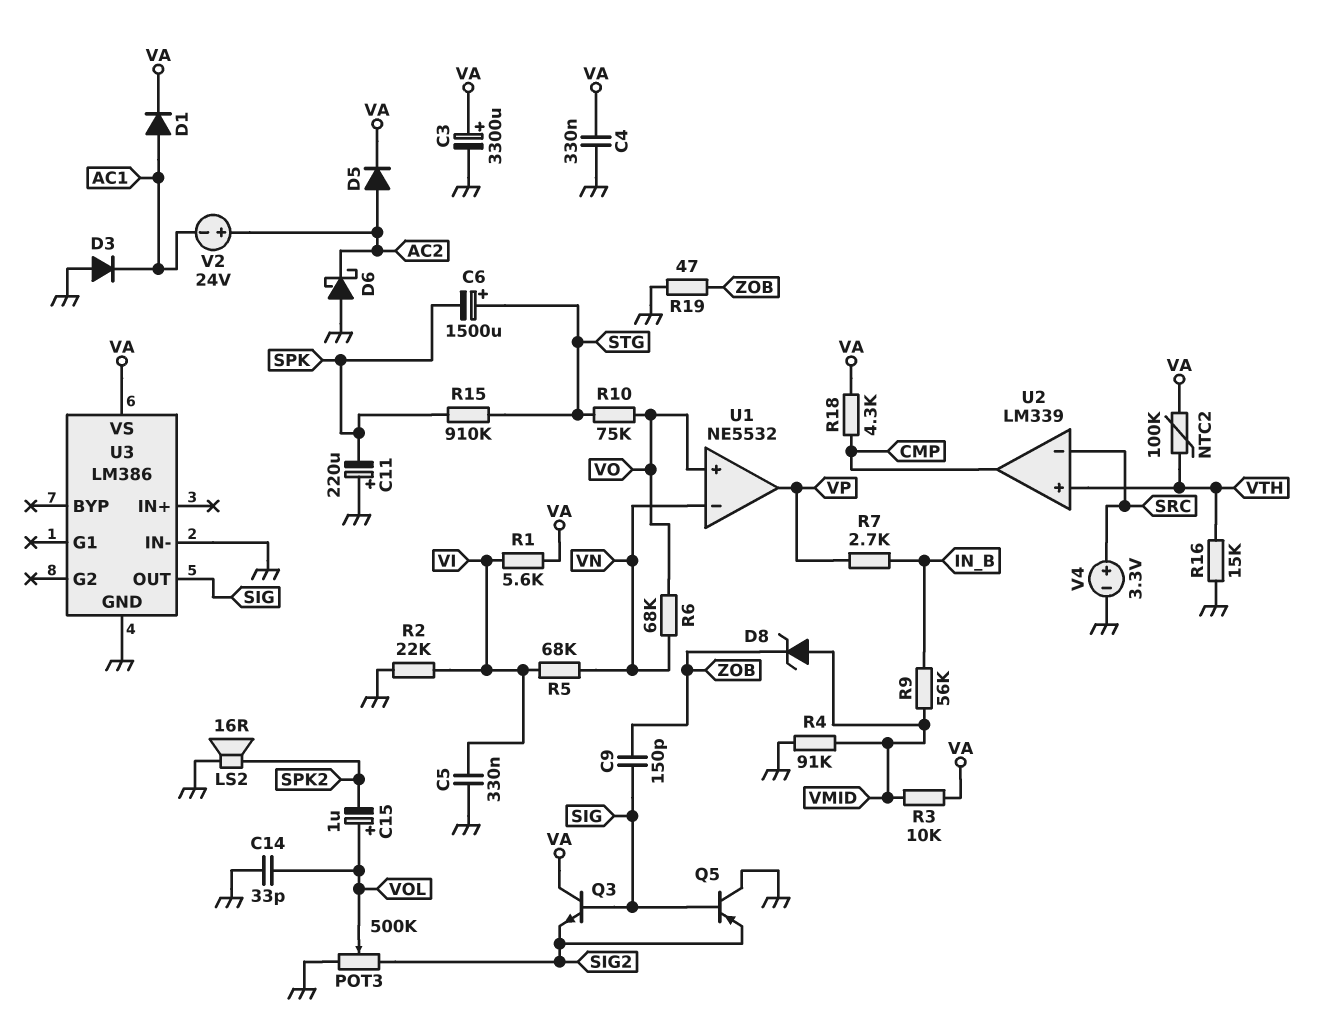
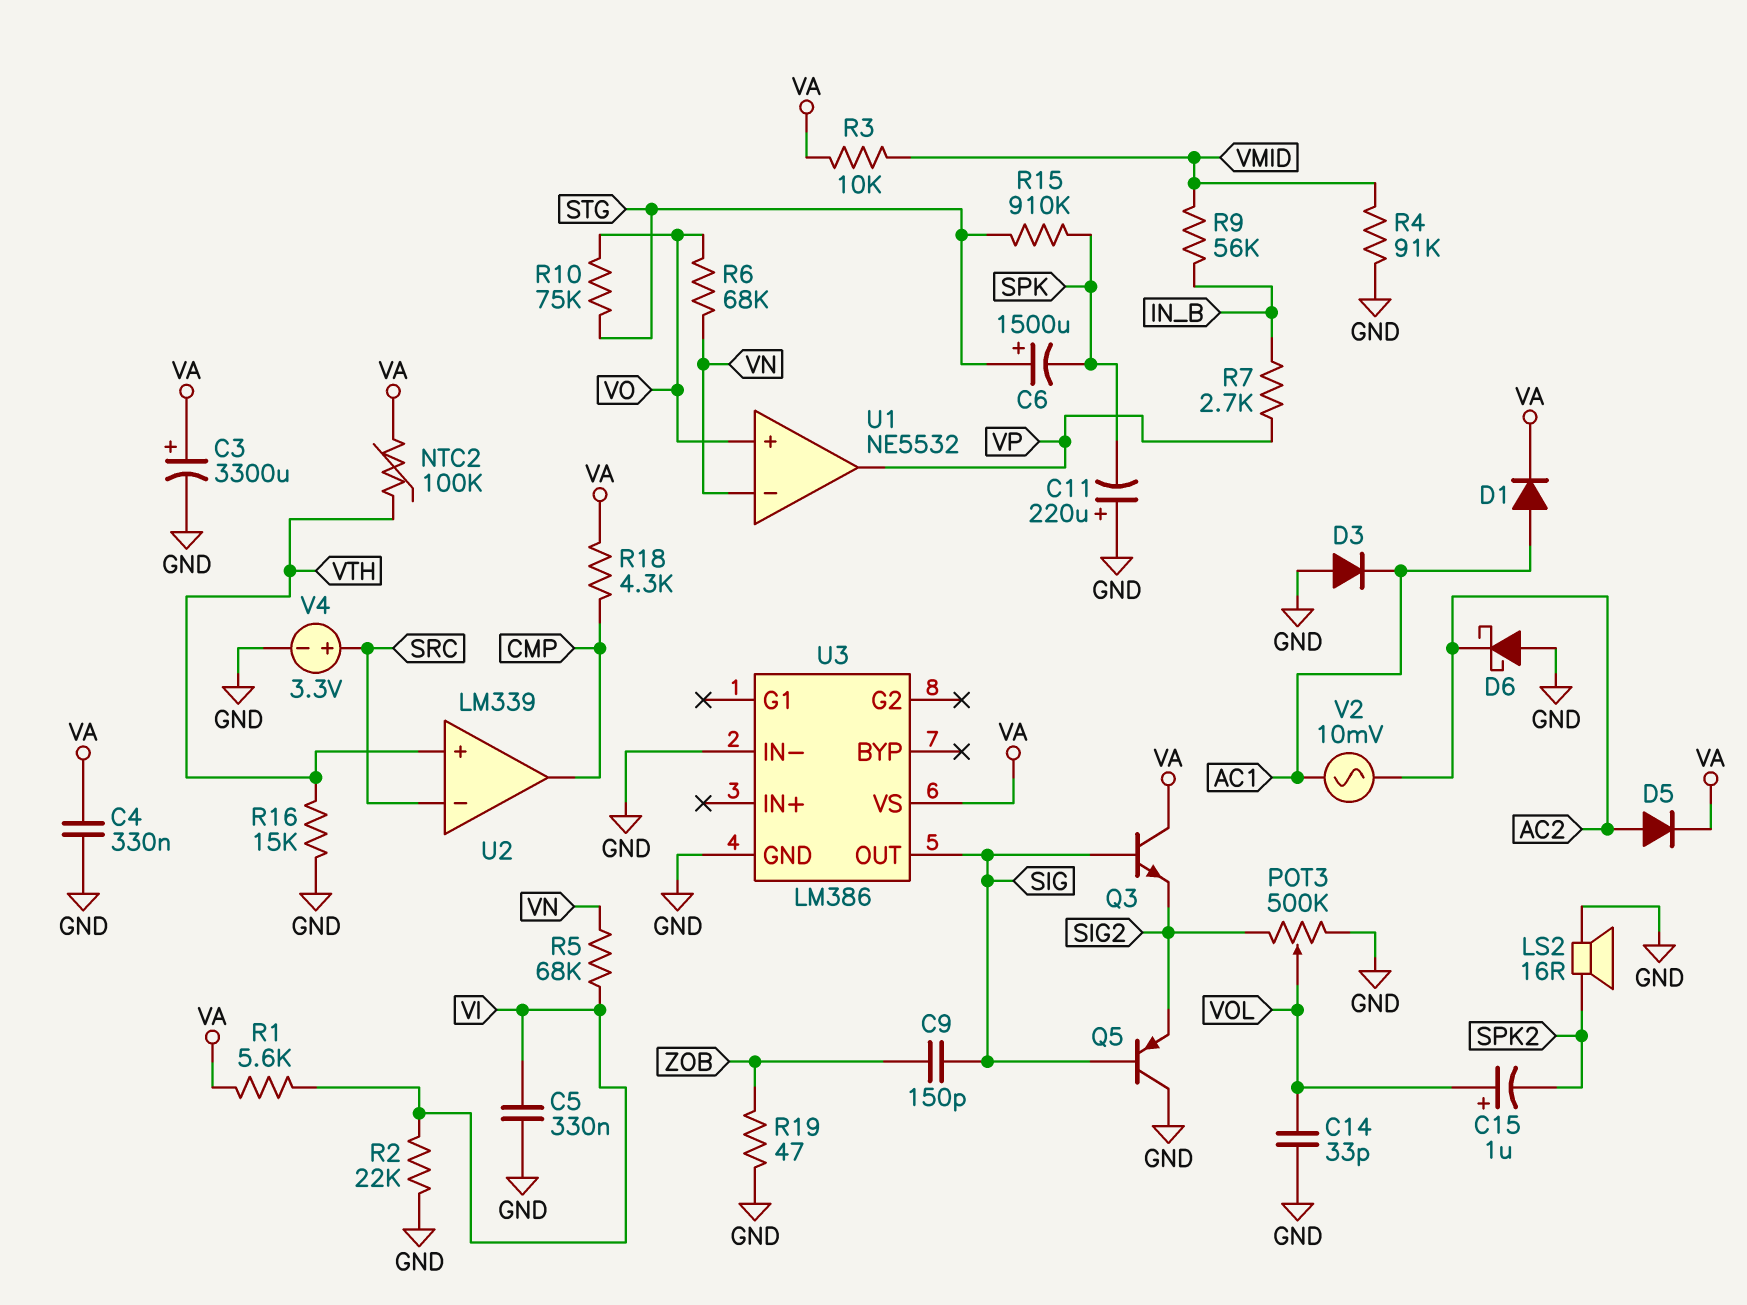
D8: zener (A VMID, K ZOB) -> none
V2: 24V (plus AC2, minus AC1) -> AC 10mV (AC1, AC2)

